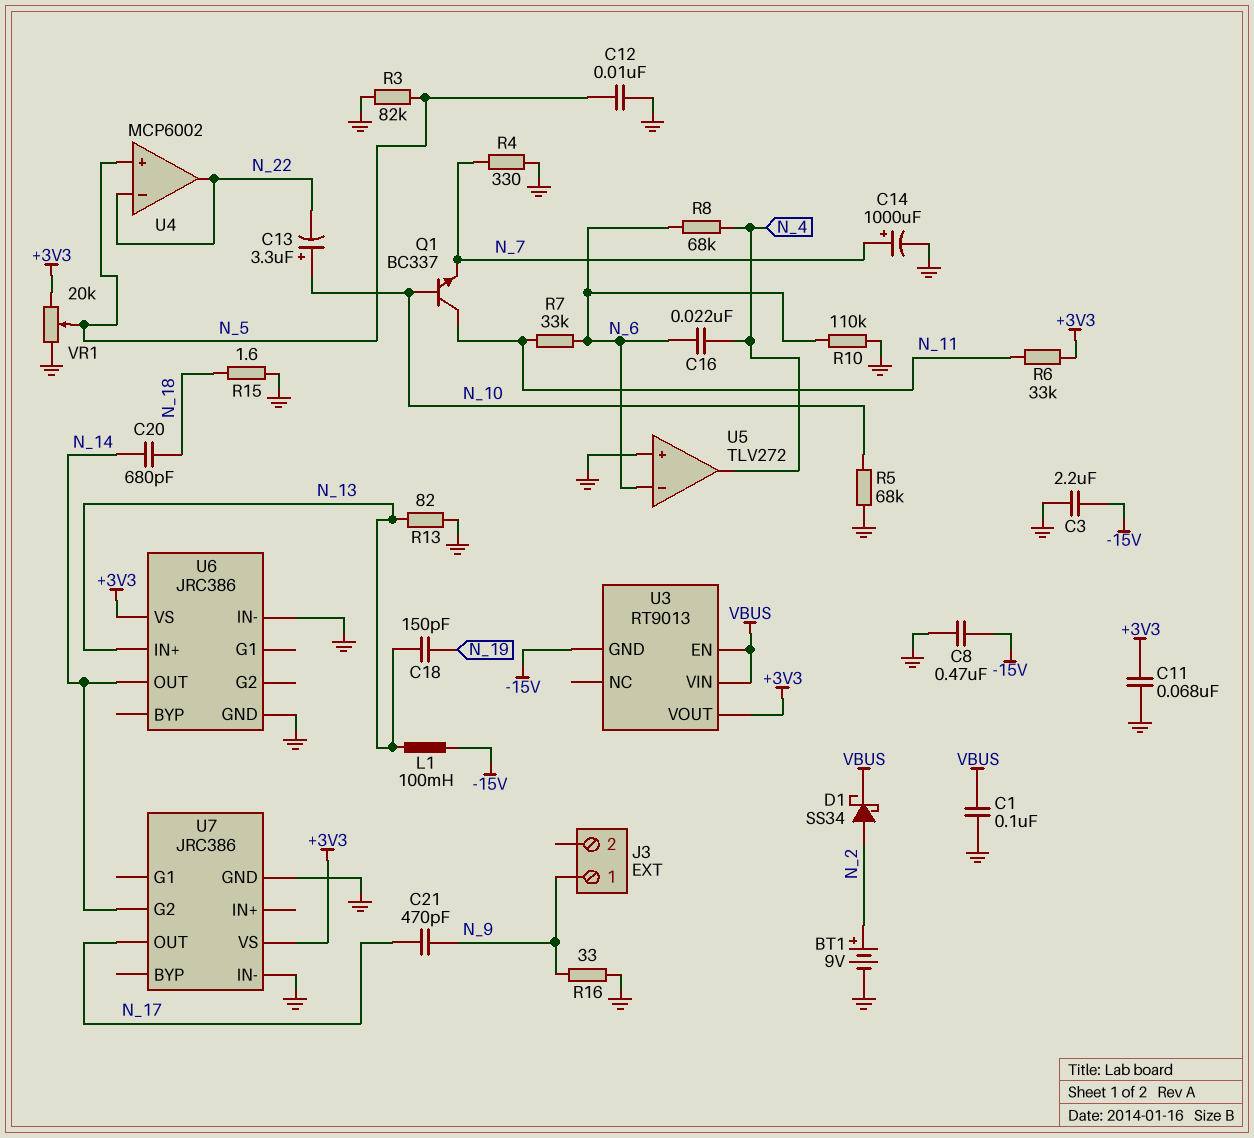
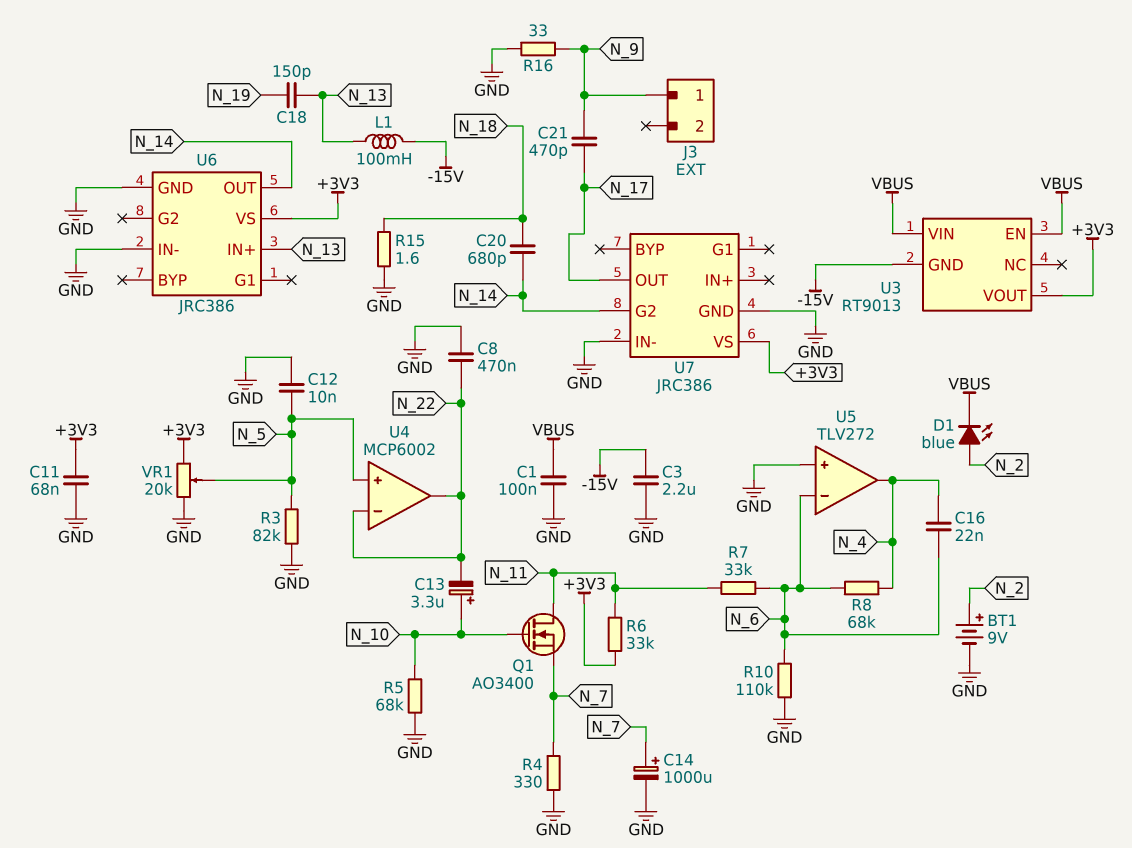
C8: 470nF (-15V, GND) -> 470nF (GND, N_22)
D1: schottky SS34 (A N_2, K VBUS) -> LED blue (A N_2, K VBUS)
Q1: NPN BC337 (B N_10, C N_11, E N_7) -> NMOS AO3400 (G N_10, D N_11, S N_7)
R13: 82 (GND, N_13) -> none

